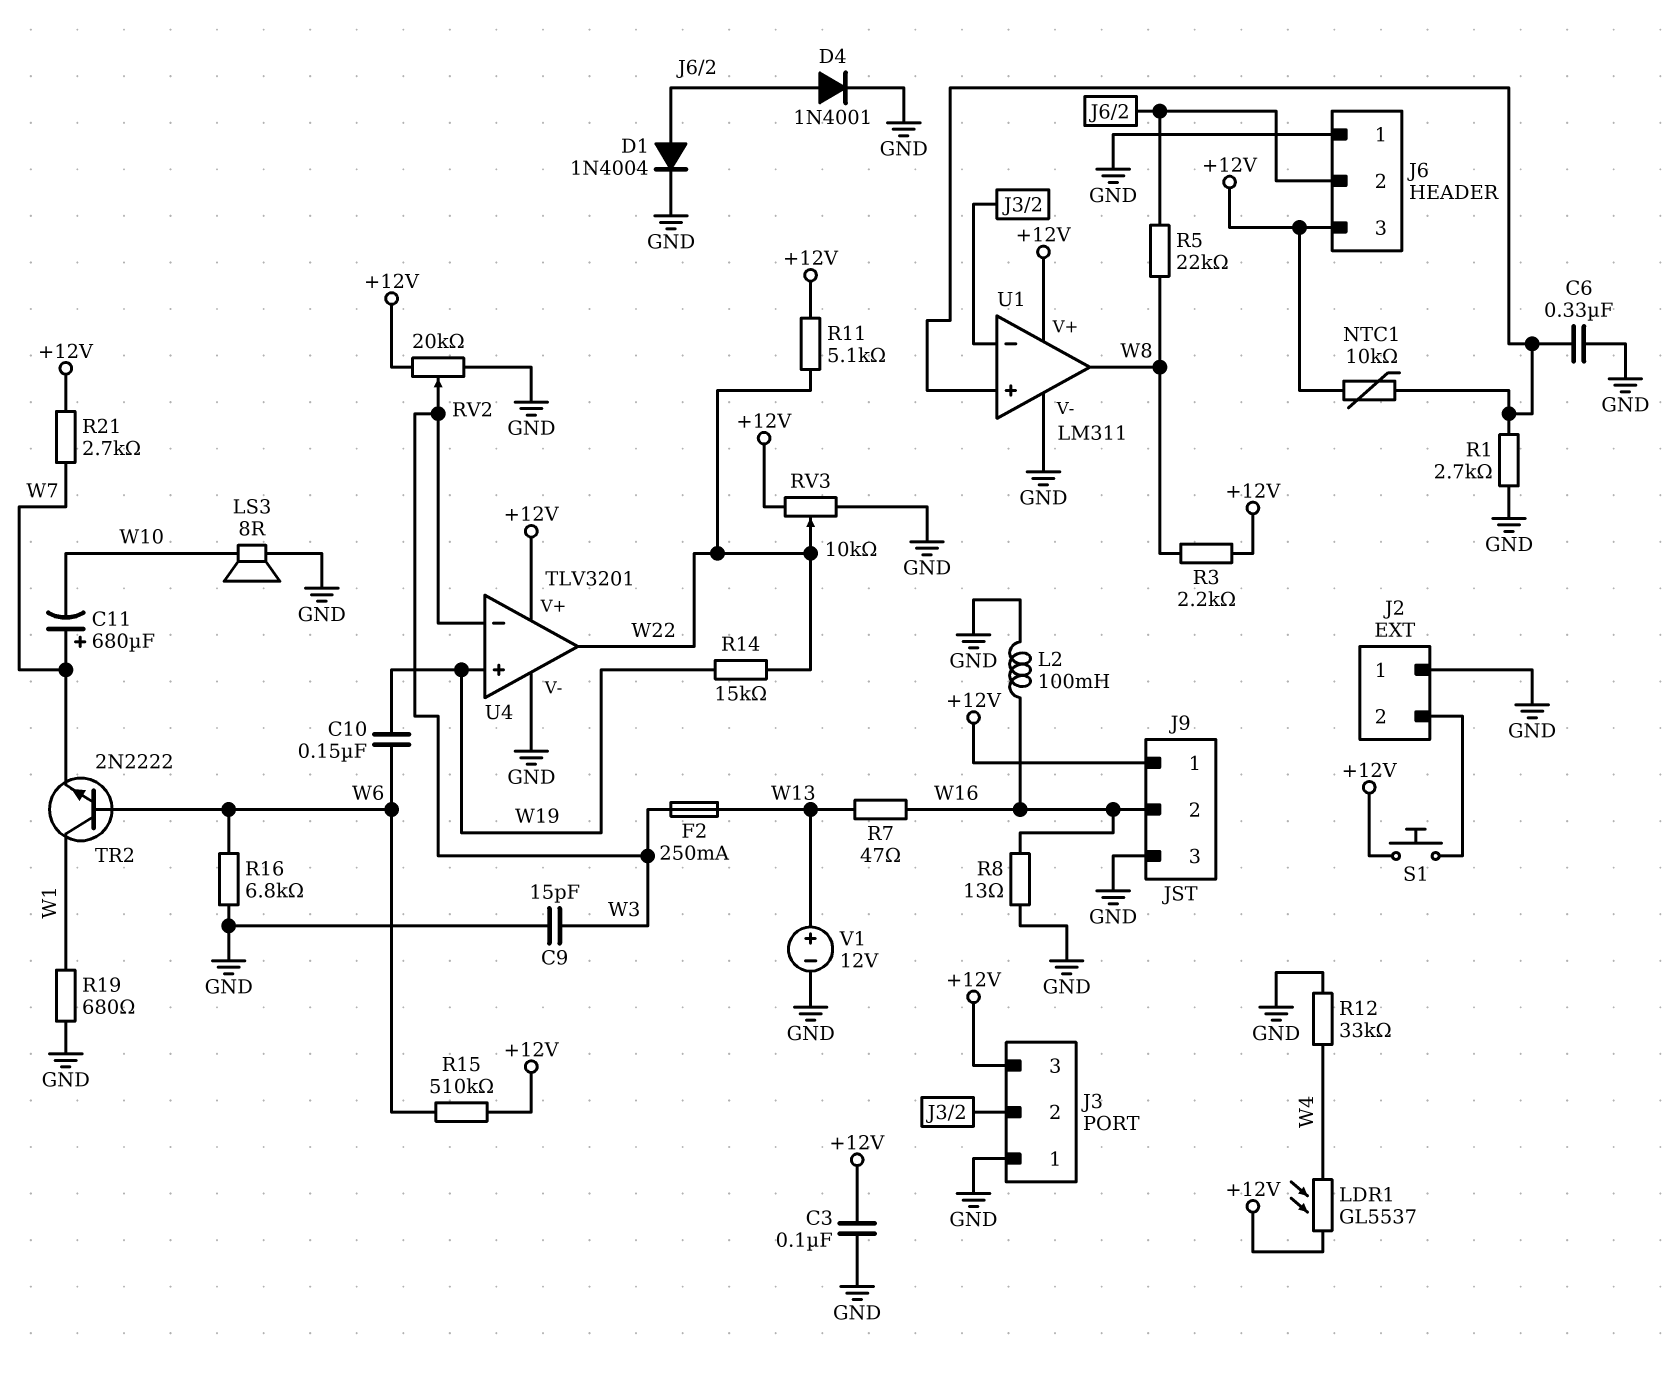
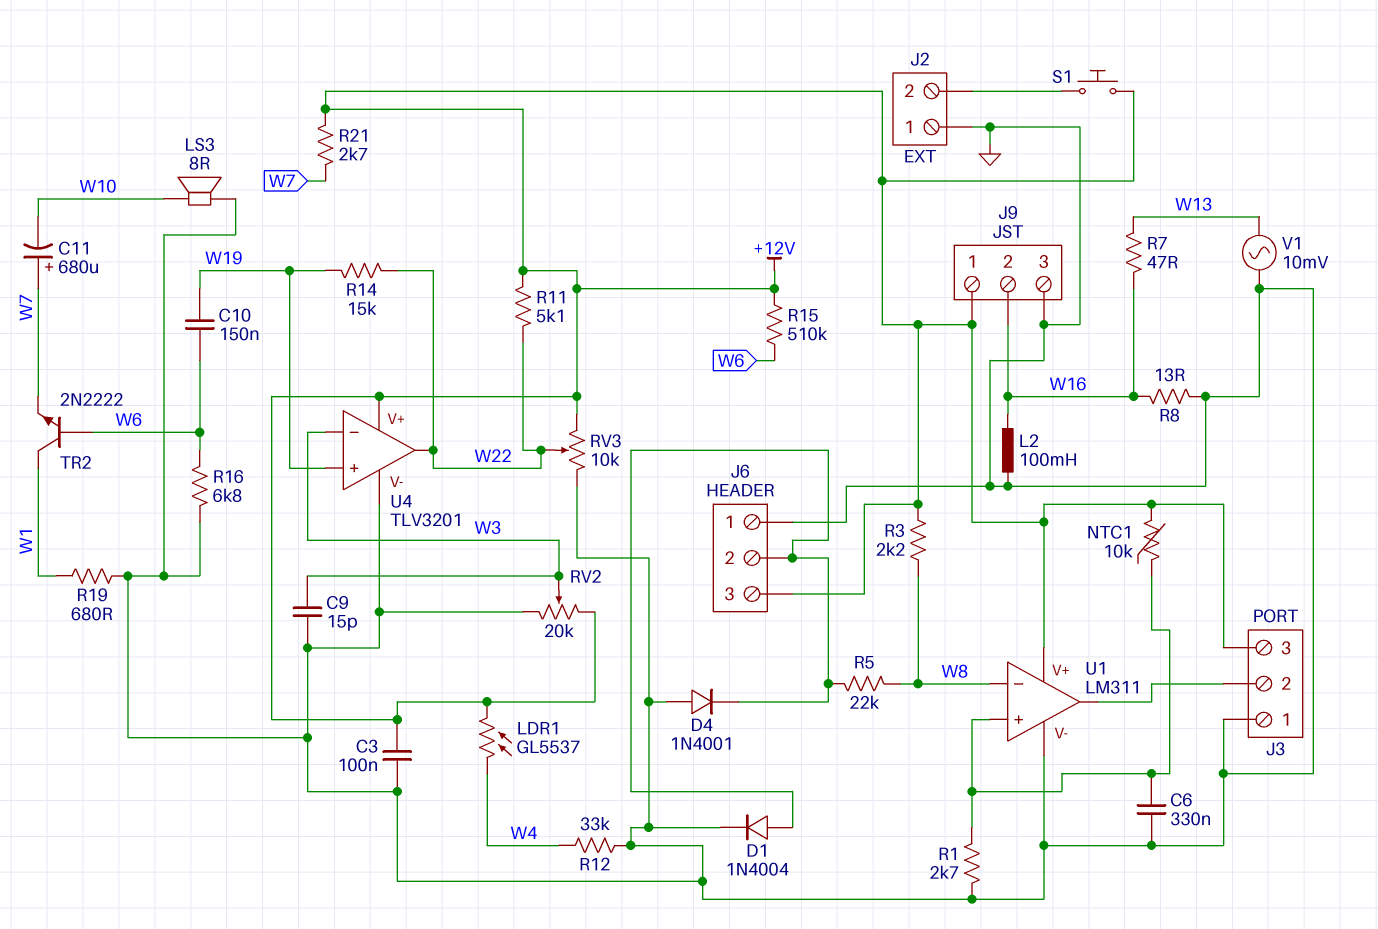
D4: diode 1N4001 (A J6/2, K GND) -> diode 1N4001 (A GND, K J6/2)
F2: 250mA (W3, W13) -> none
U1 pin in-: J3/2 -> W8
U1 pin out: W8 -> J3/2
V1: 12V (plus W13, minus GND) -> AC 10mV (GND, W13)

